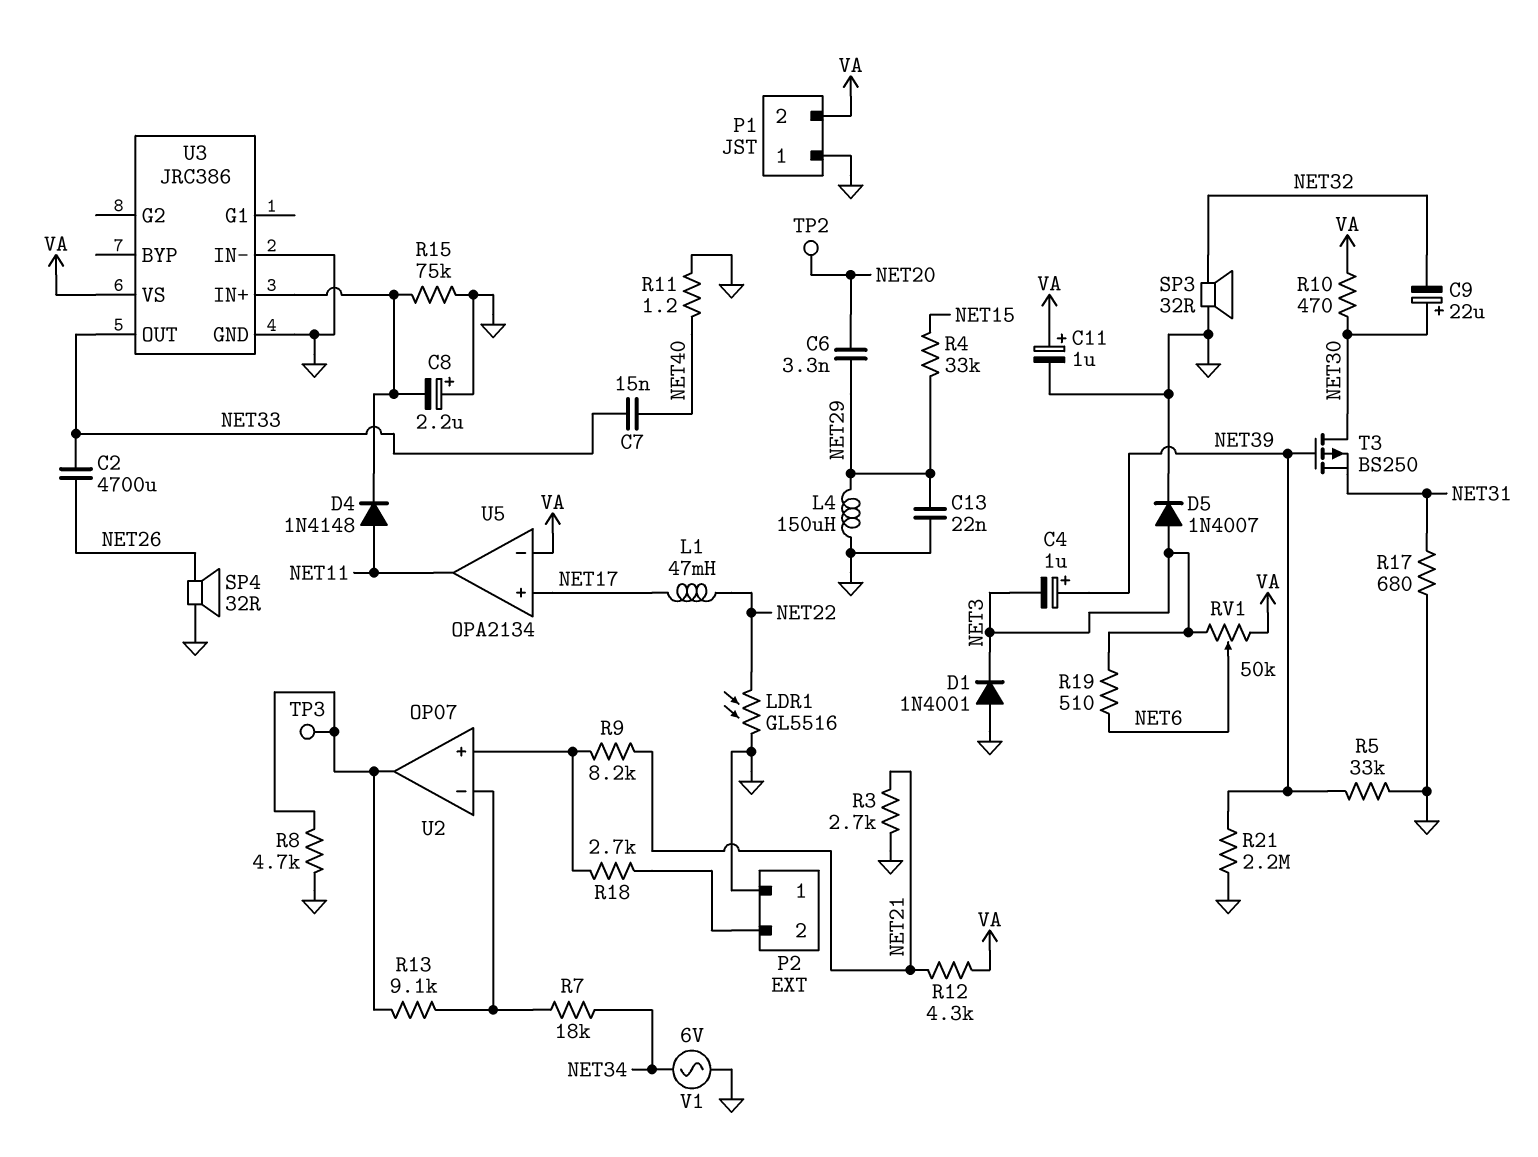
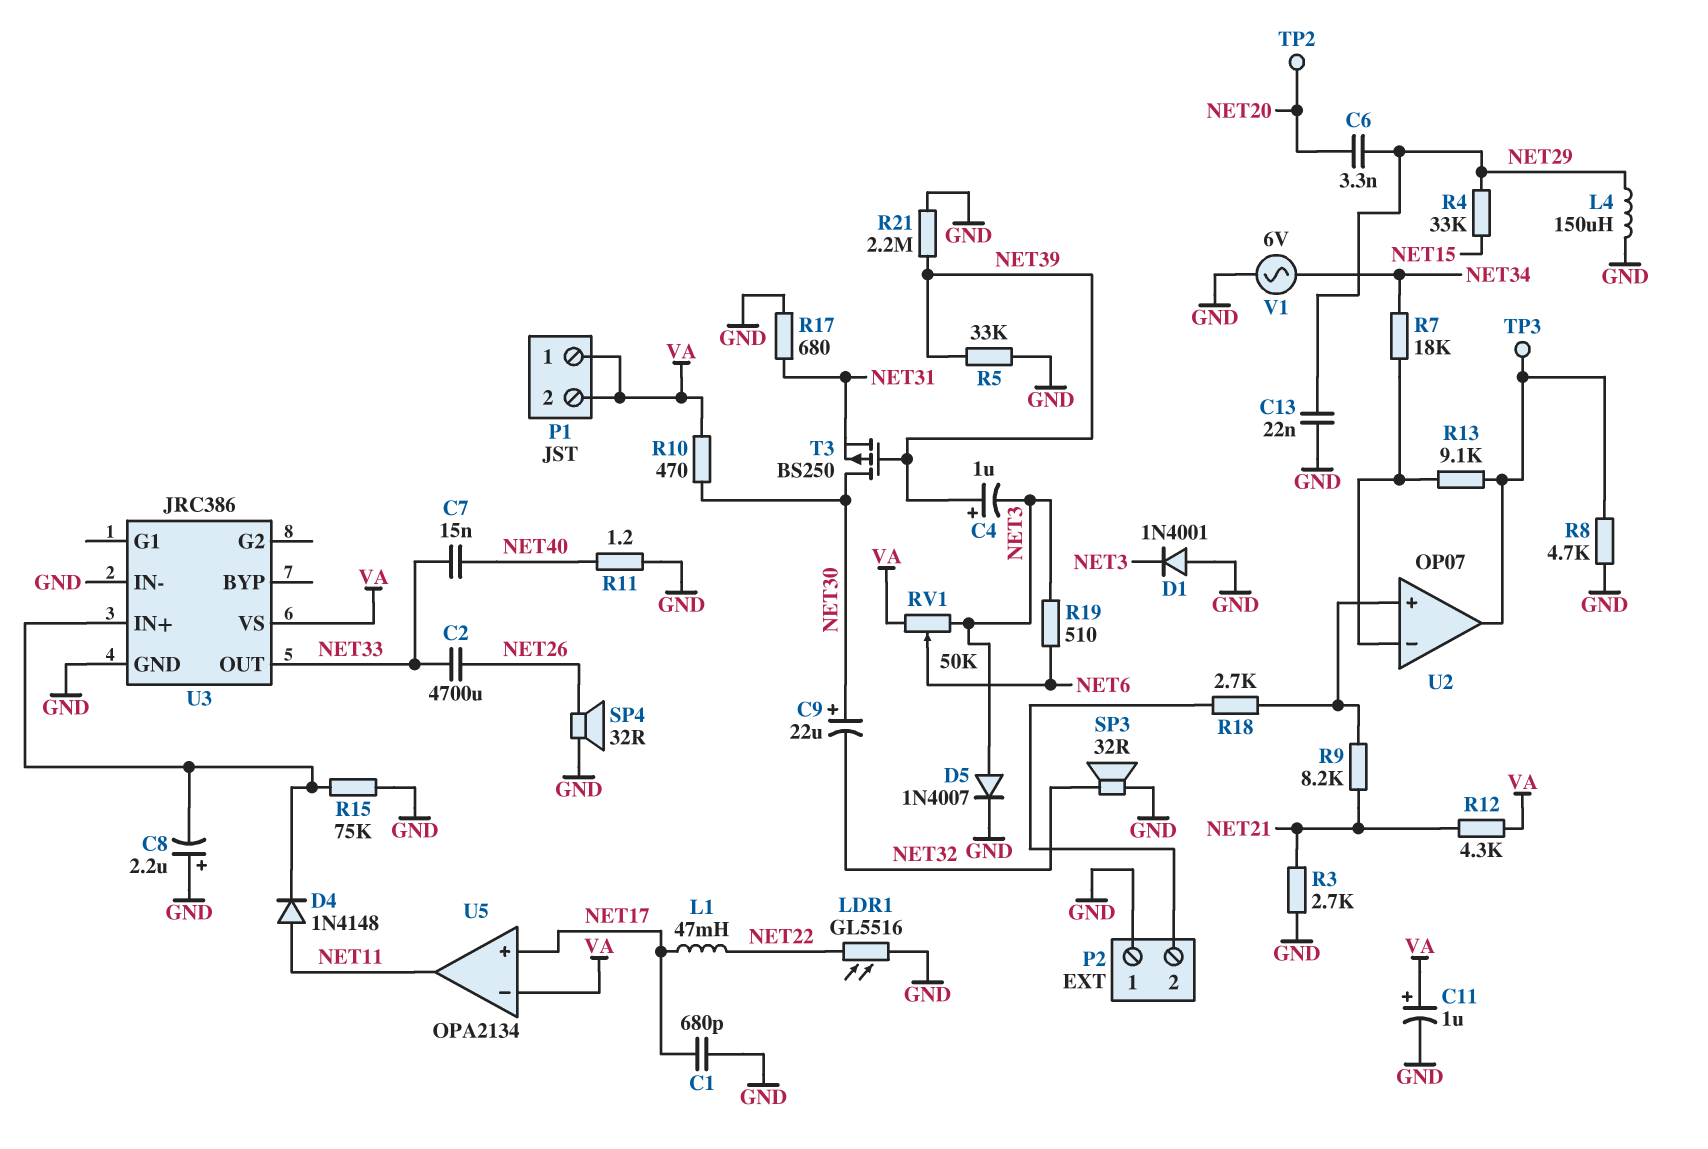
C1: none -> 680pF (GND, NET17)
P1 pin 1: GND -> VA

